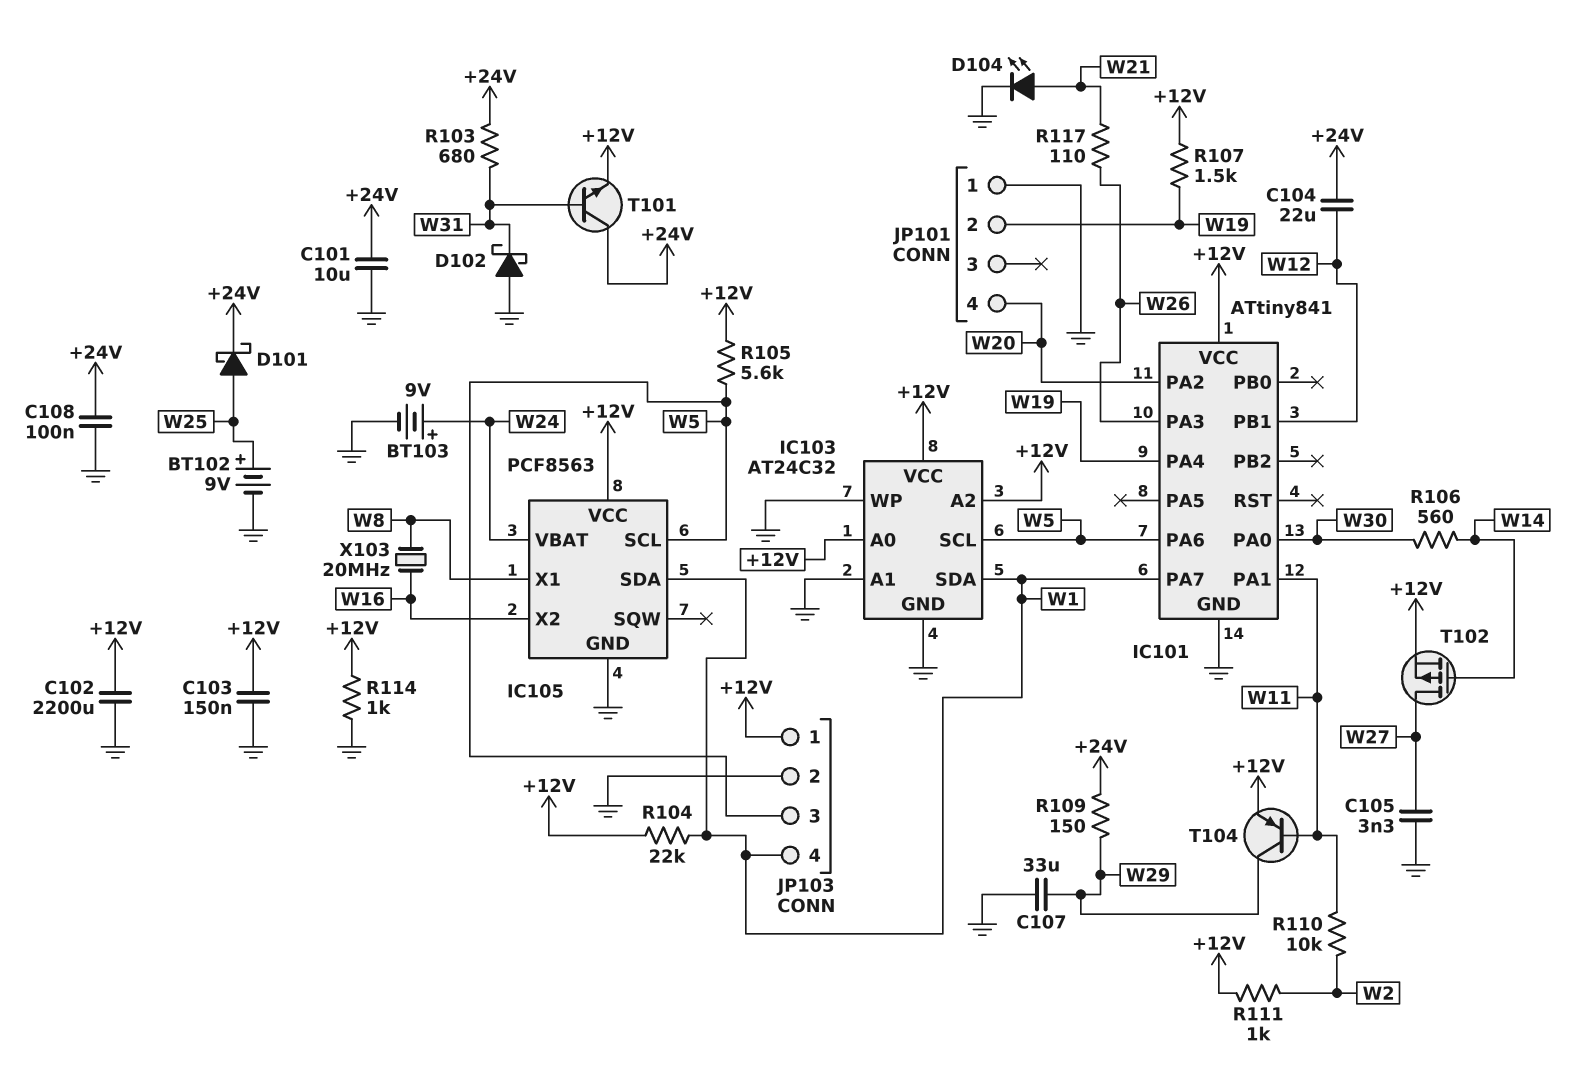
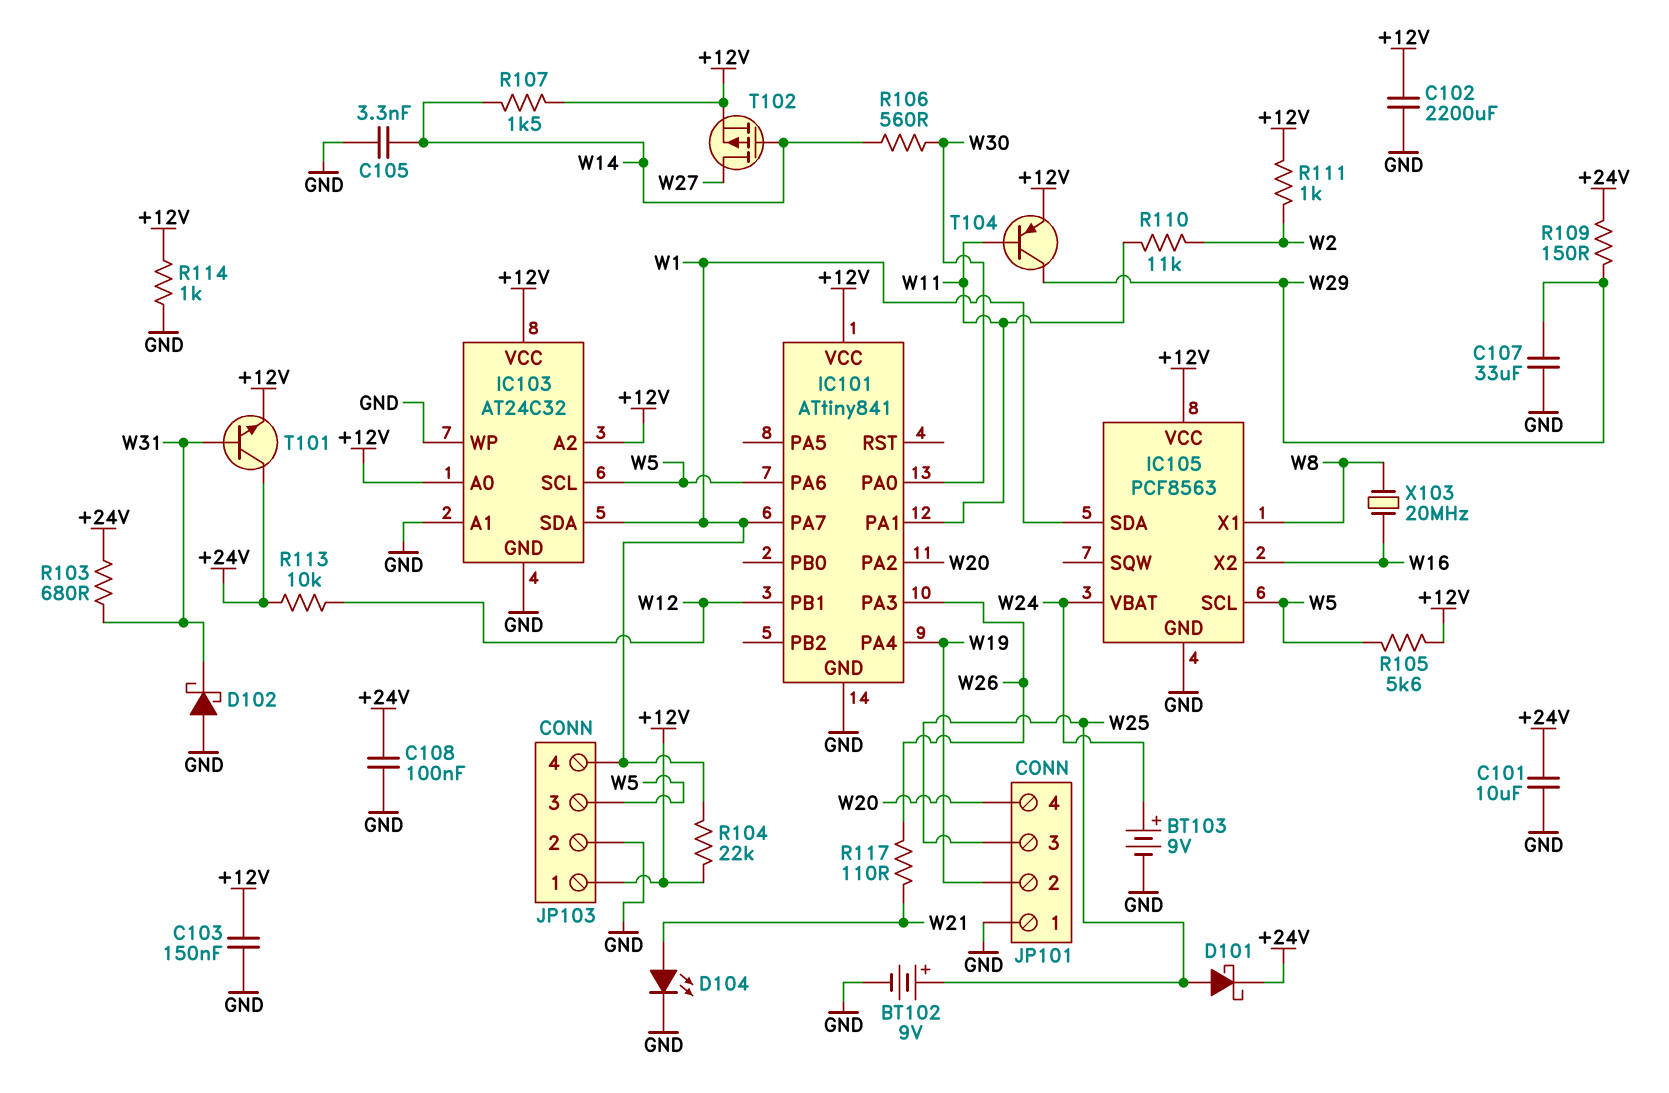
C104: 22uF (+24V, W12) -> none
C105: 3.3nF (GND, W27) -> 3.3nF (GND, W14)
JP101 pin 3: none -> W25
R107: 1.5k (+12V, W19) -> 1.5k (+12V, W14)
R110: 10k (W2, W11) -> 11k (W2, W11)
R113: none -> 10k (+24V, W12)

